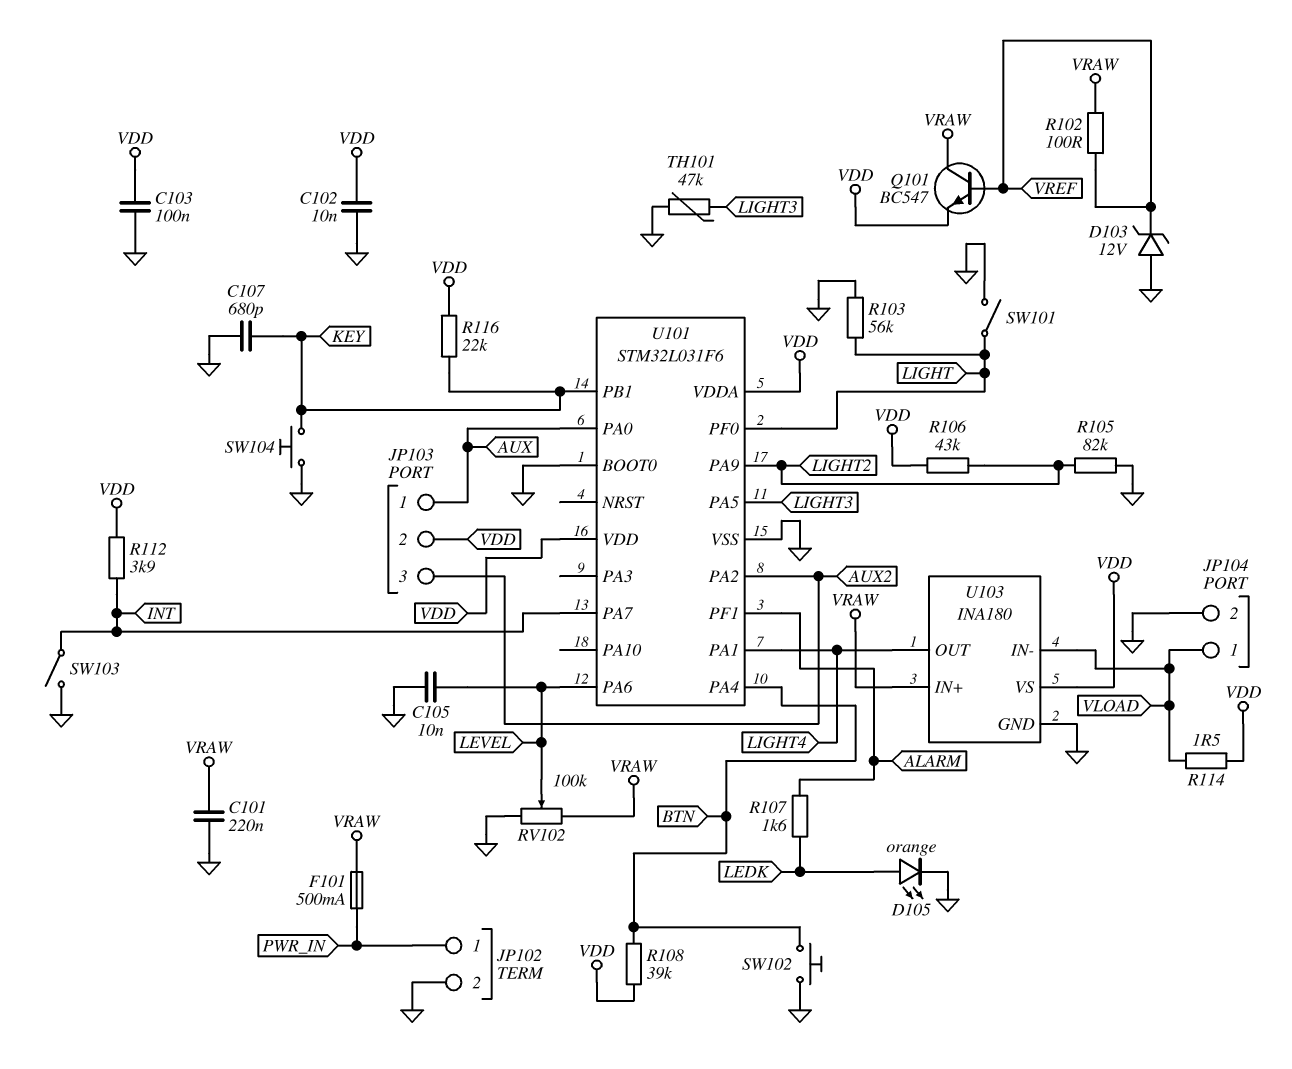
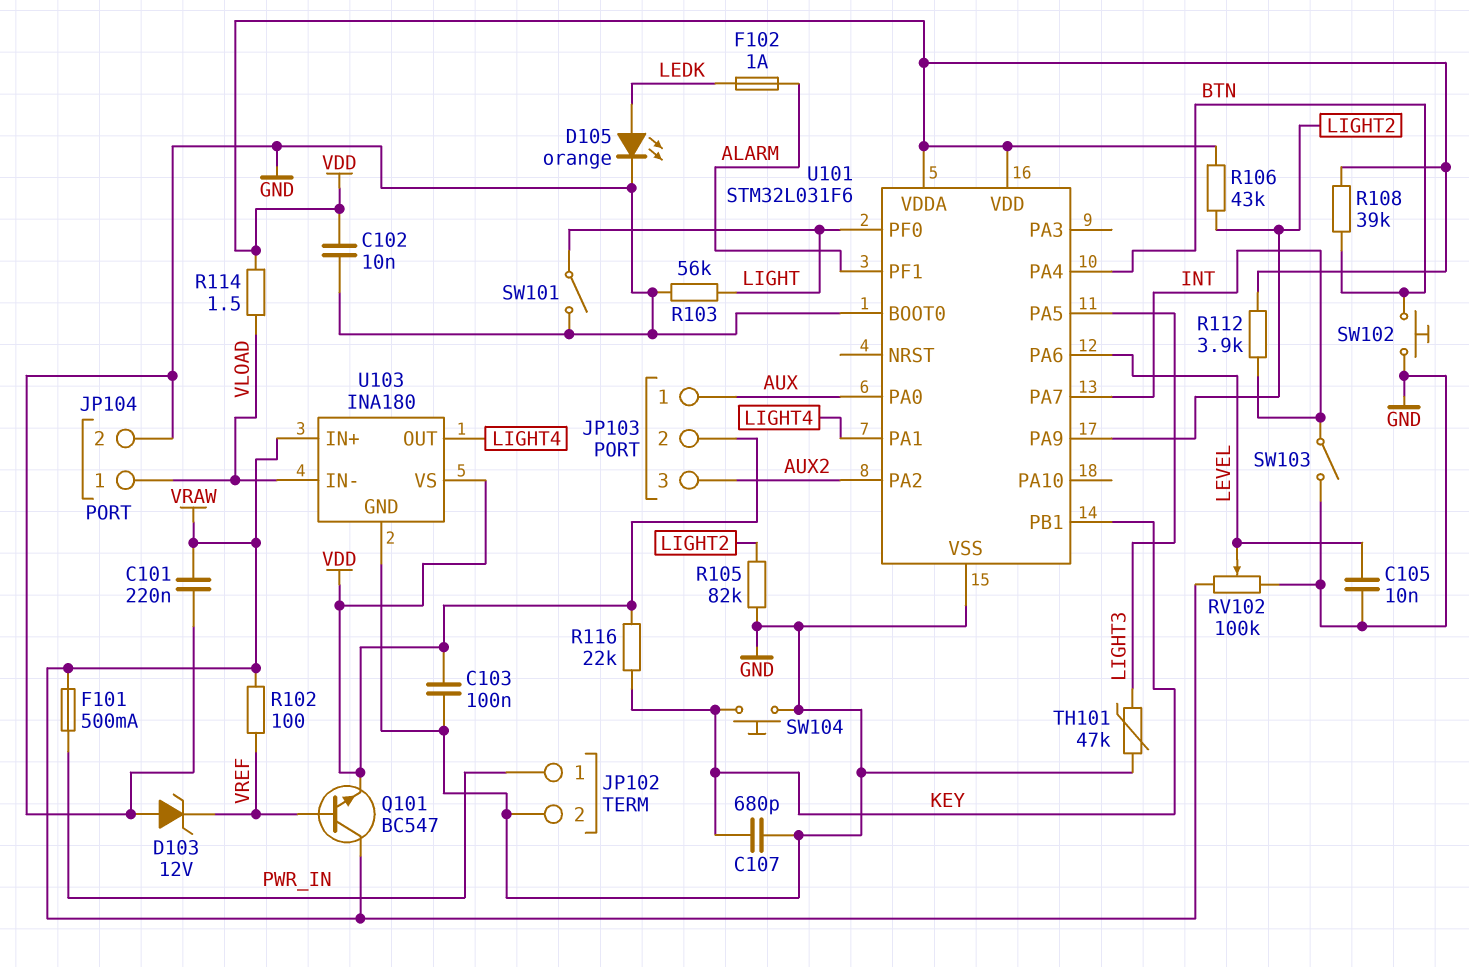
F102: none -> 1A (ALARM, LEDK)
R107: 1.6k (ALARM, LEDK) -> none

